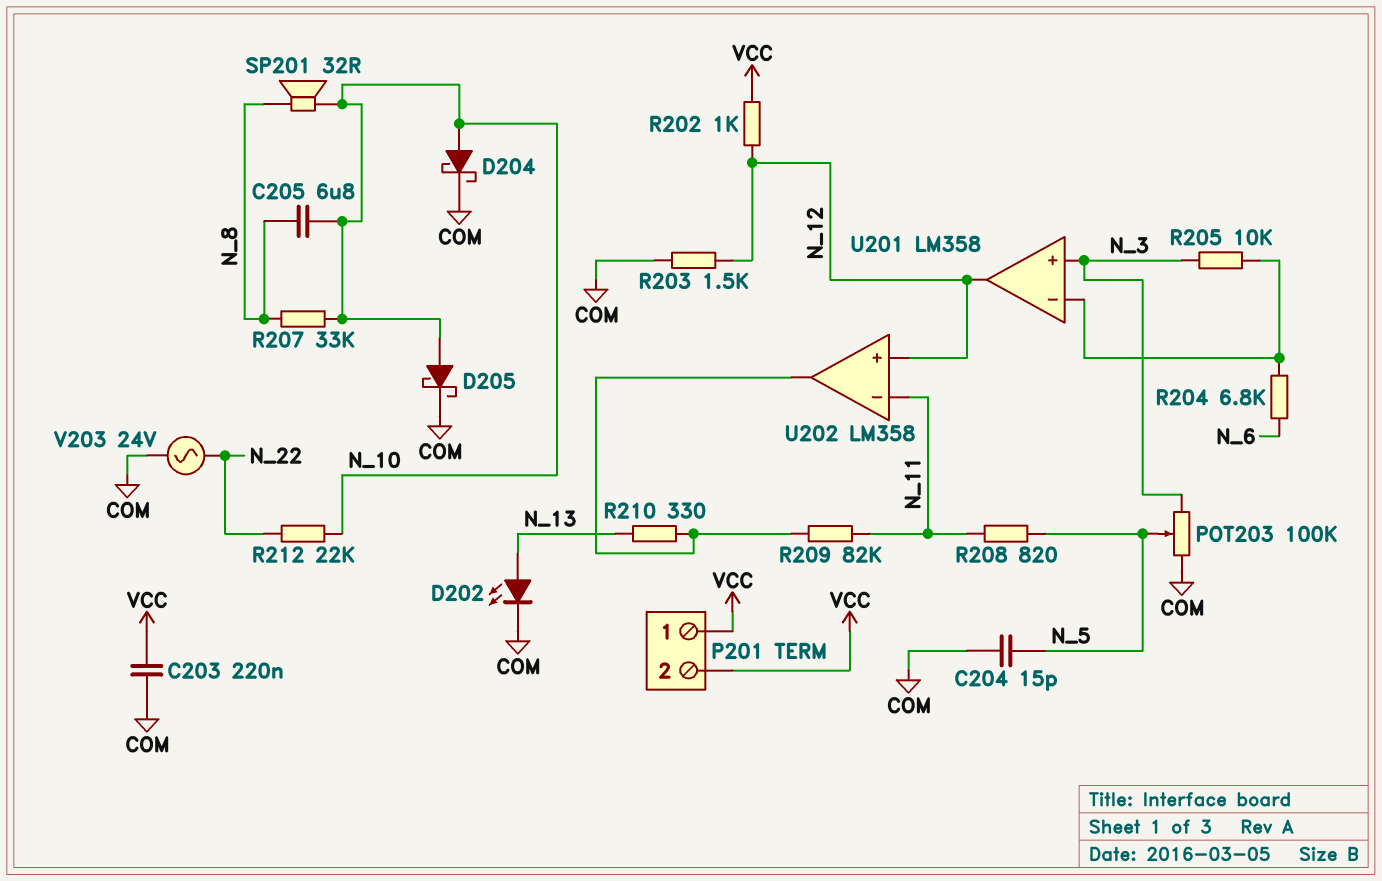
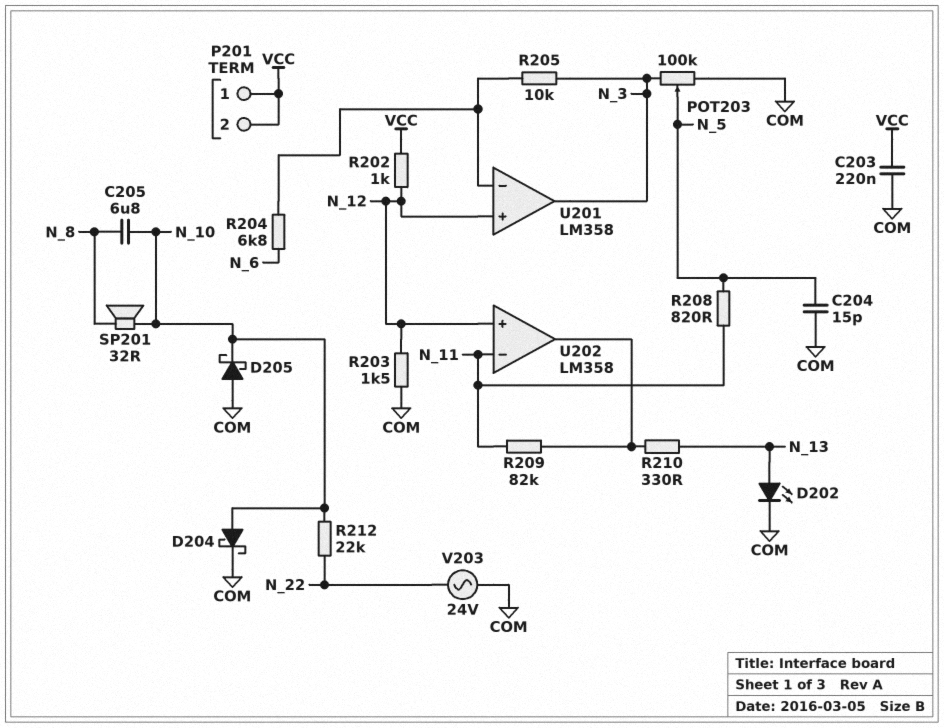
D205: schottky (A N_10, K COM) -> schottky (A COM, K N_10)
R207: 33k (N_8, N_10) -> none
U201 pin in+: N_3 -> N_12
U201 pin out: N_12 -> N_3

